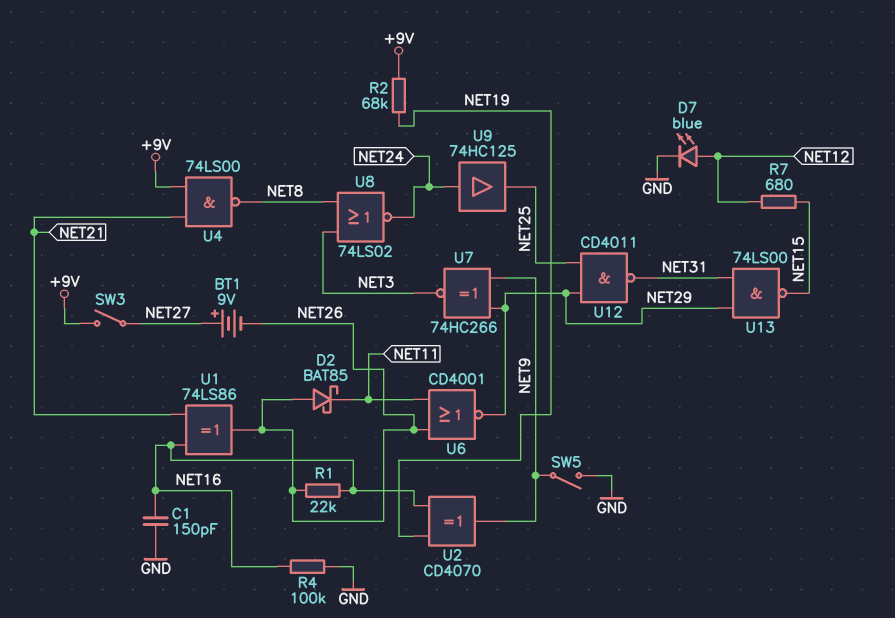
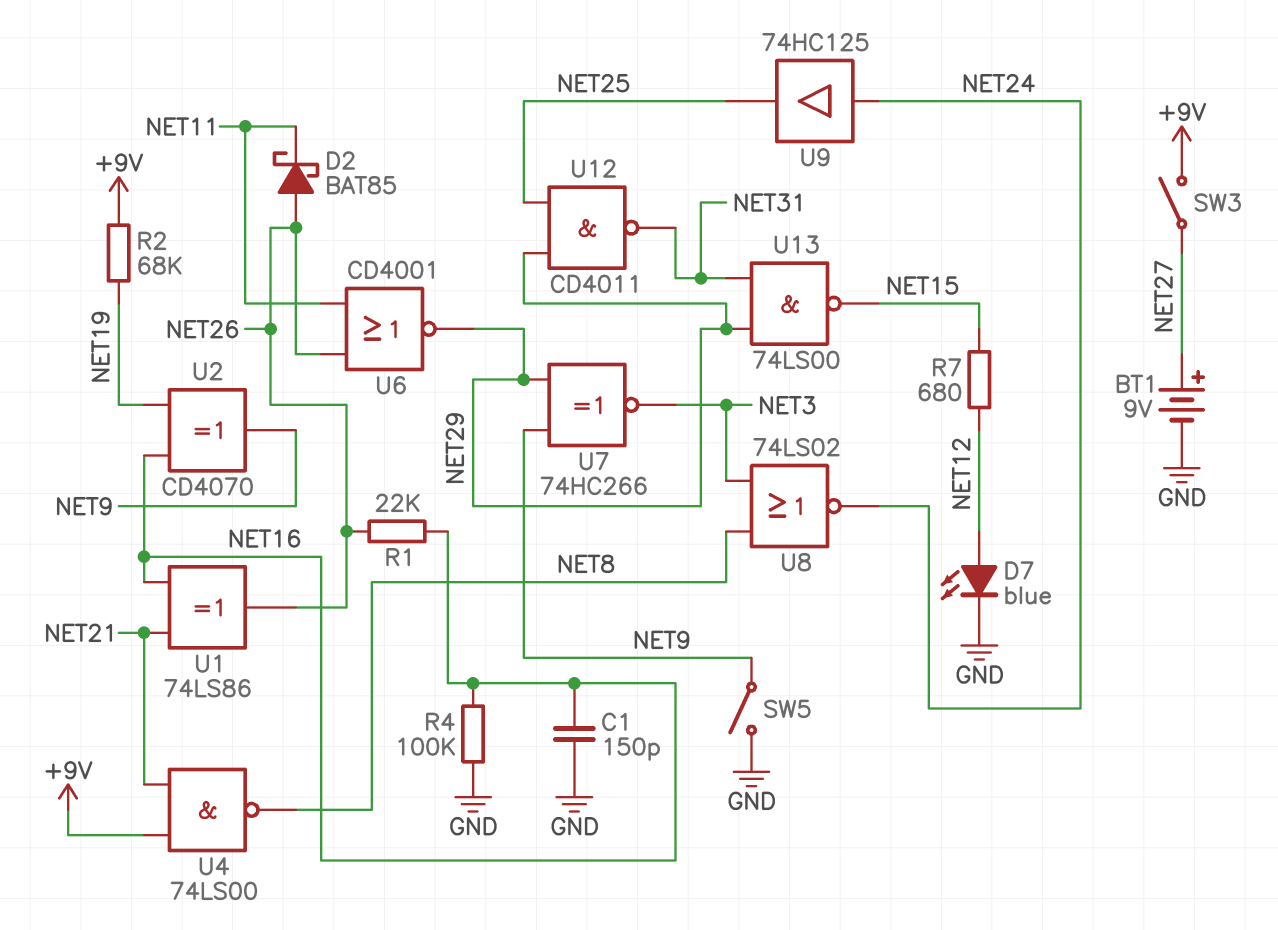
BT1: 9V (plus NET27, minus NET26) -> 9V (plus NET27, minus GND)

